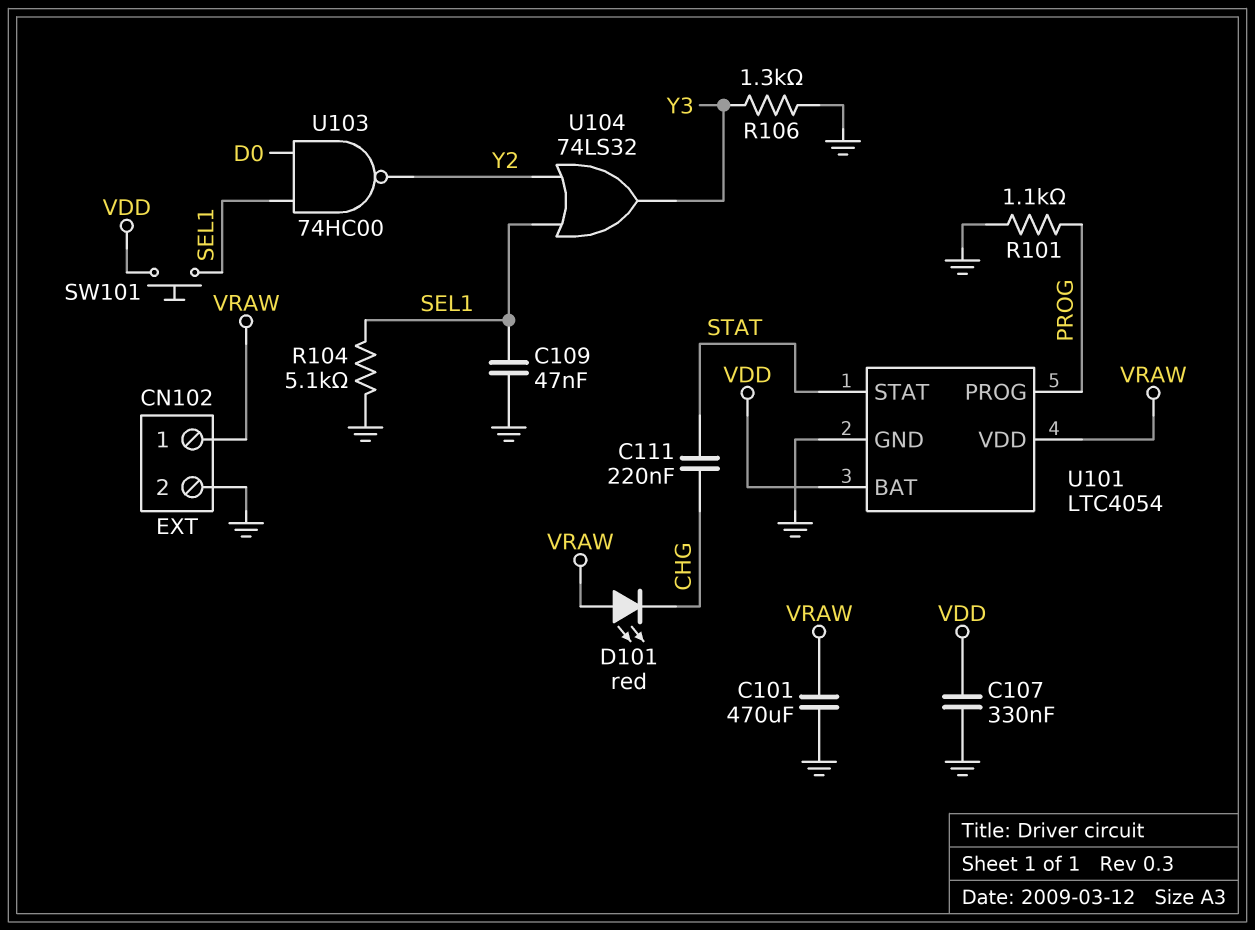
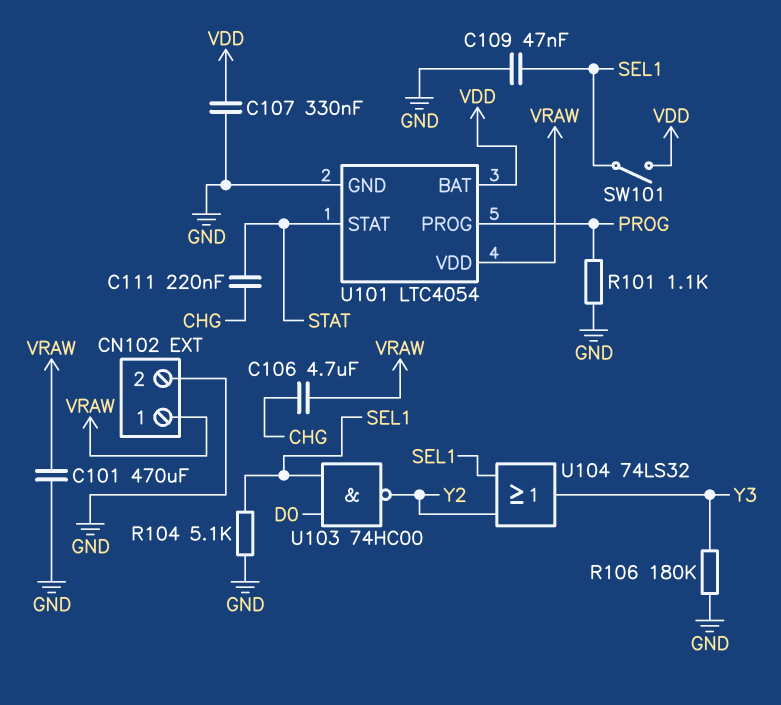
C106: none -> 4.7uF (CHG, VRAW)
D101: LED red (A VRAW, K CHG) -> none
R106: 1.3k (GND, Y3) -> 180k (GND, Y3)
SW101: button (SEL1, VDD) -> switch (SEL1, VDD)

